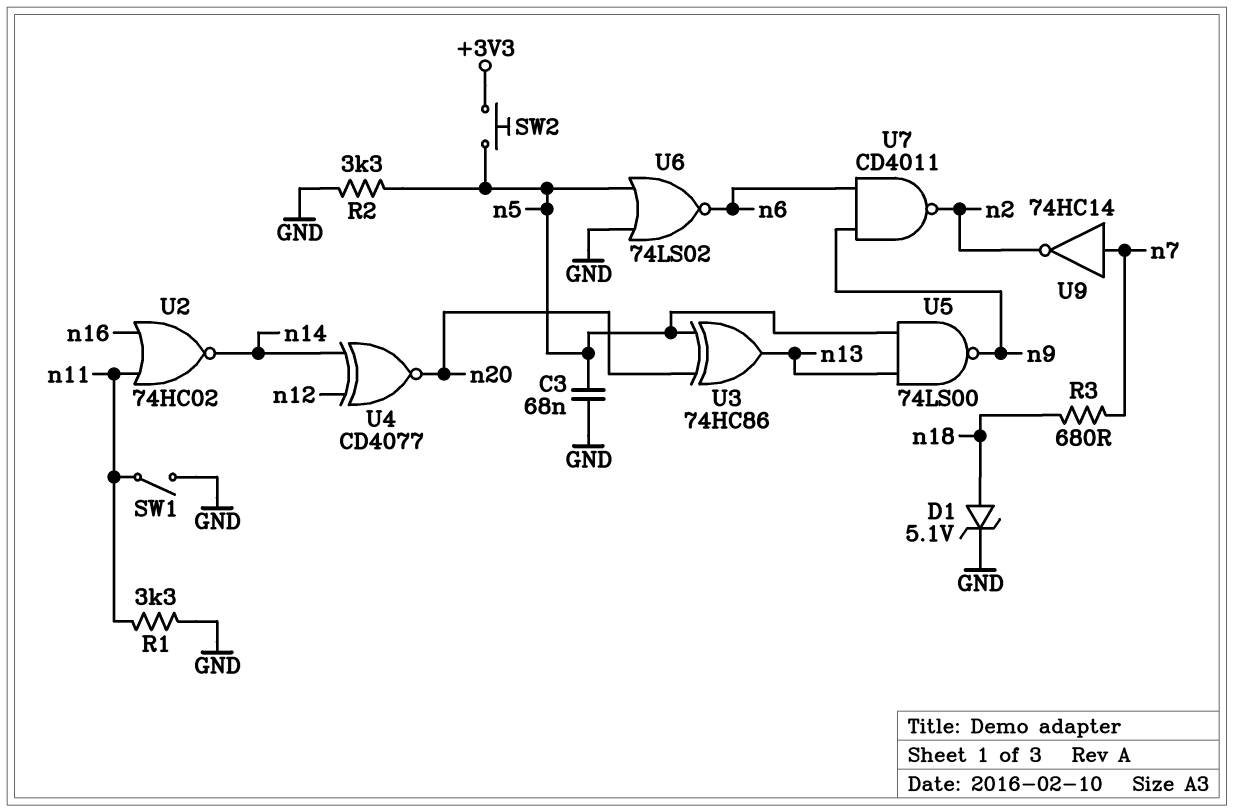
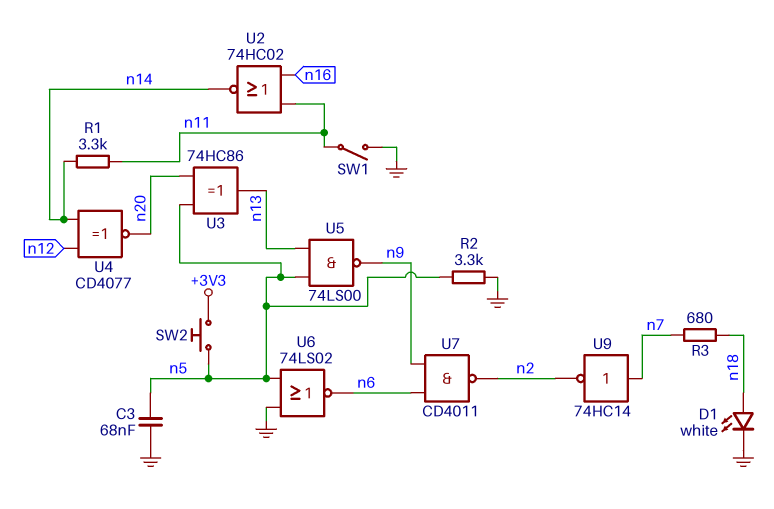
D1: zener 5.1V (A n18, K GND) -> LED white (A n18, K GND)
R1: 3.3k (GND, n11) -> 3.3k (n11, n14)

